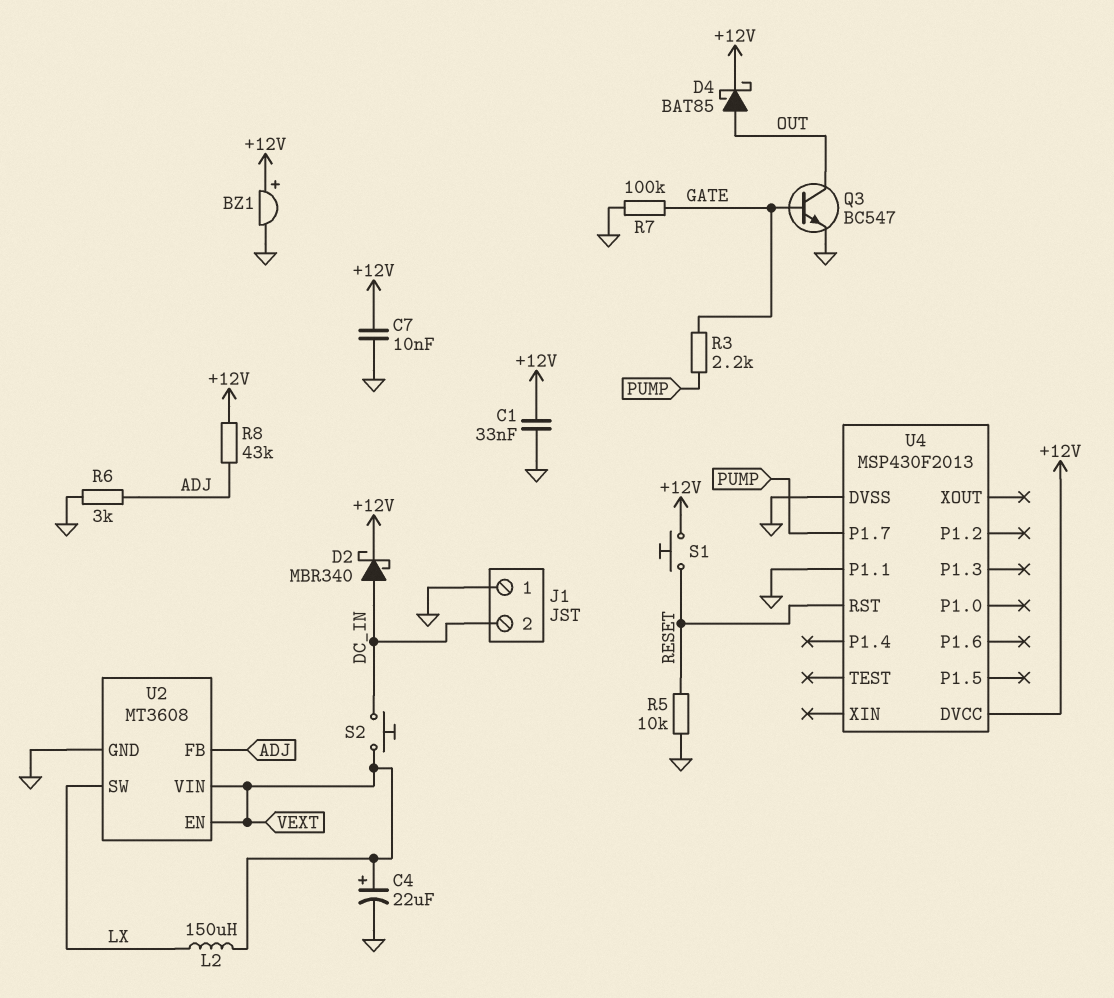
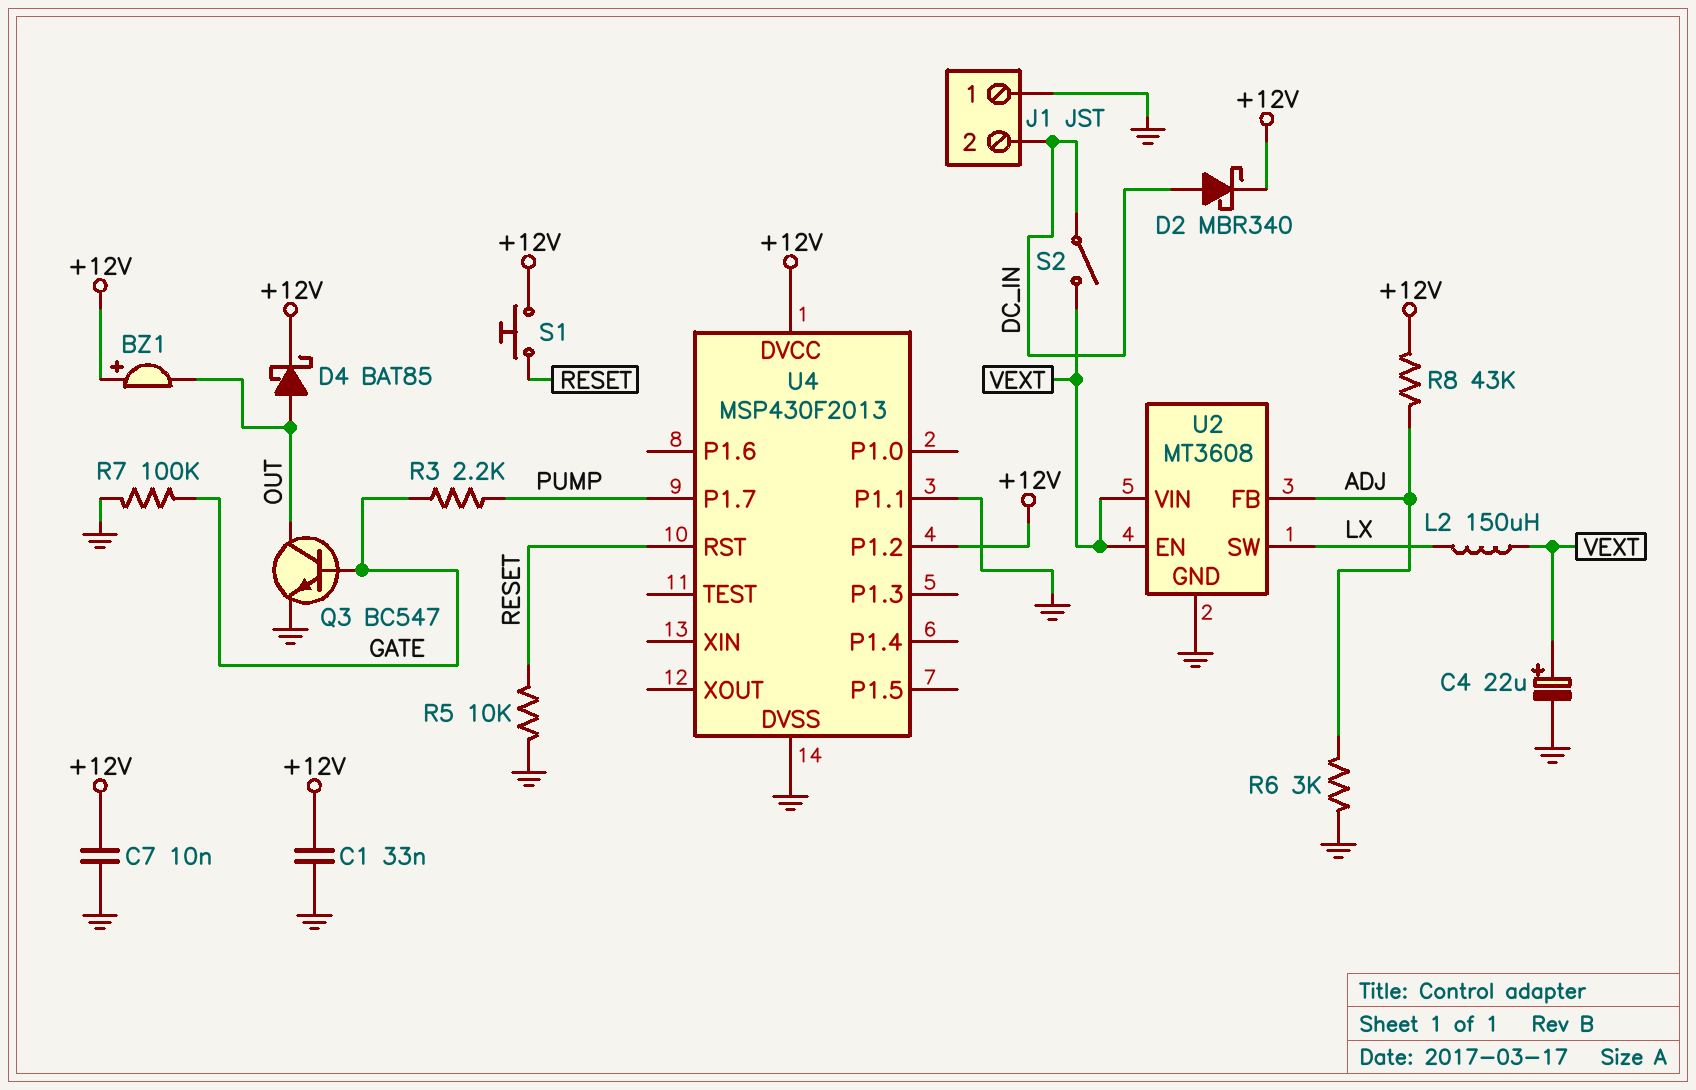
BZ1: buzzer (plus +12V, minus GND) -> buzzer (plus +12V, minus OUT)
S2: button (DC_IN, VEXT) -> switch (DC_IN, VEXT)
U4 pin P1.2: none -> +12V

